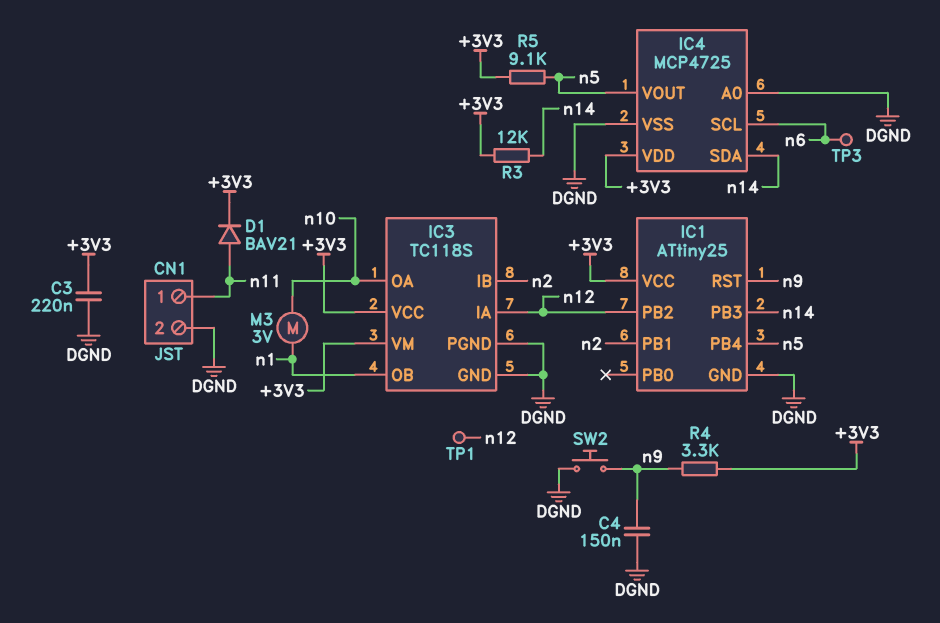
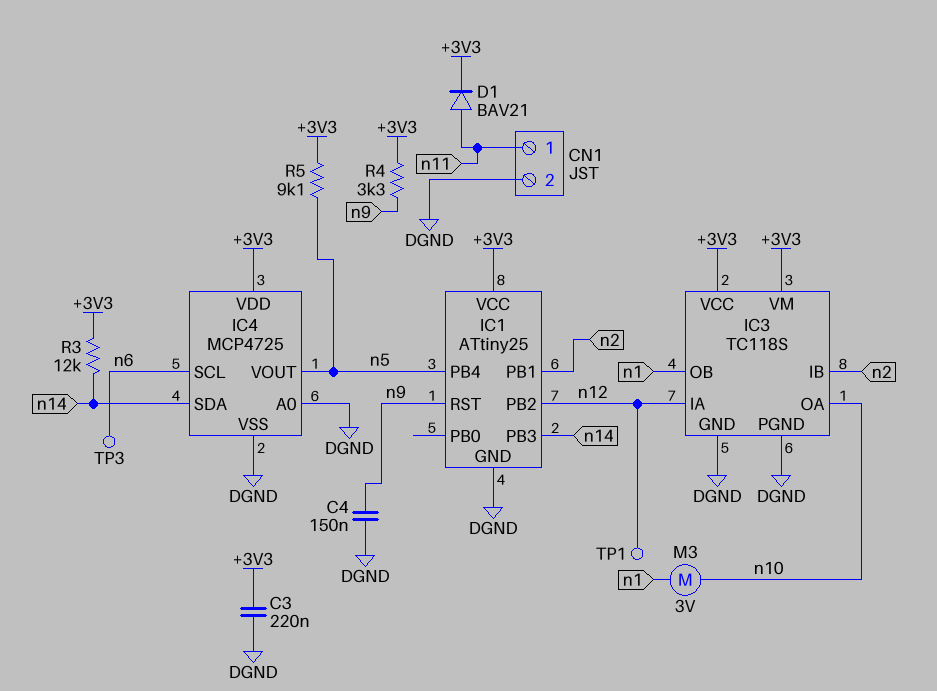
SW2: button (DGND, n9) -> none

